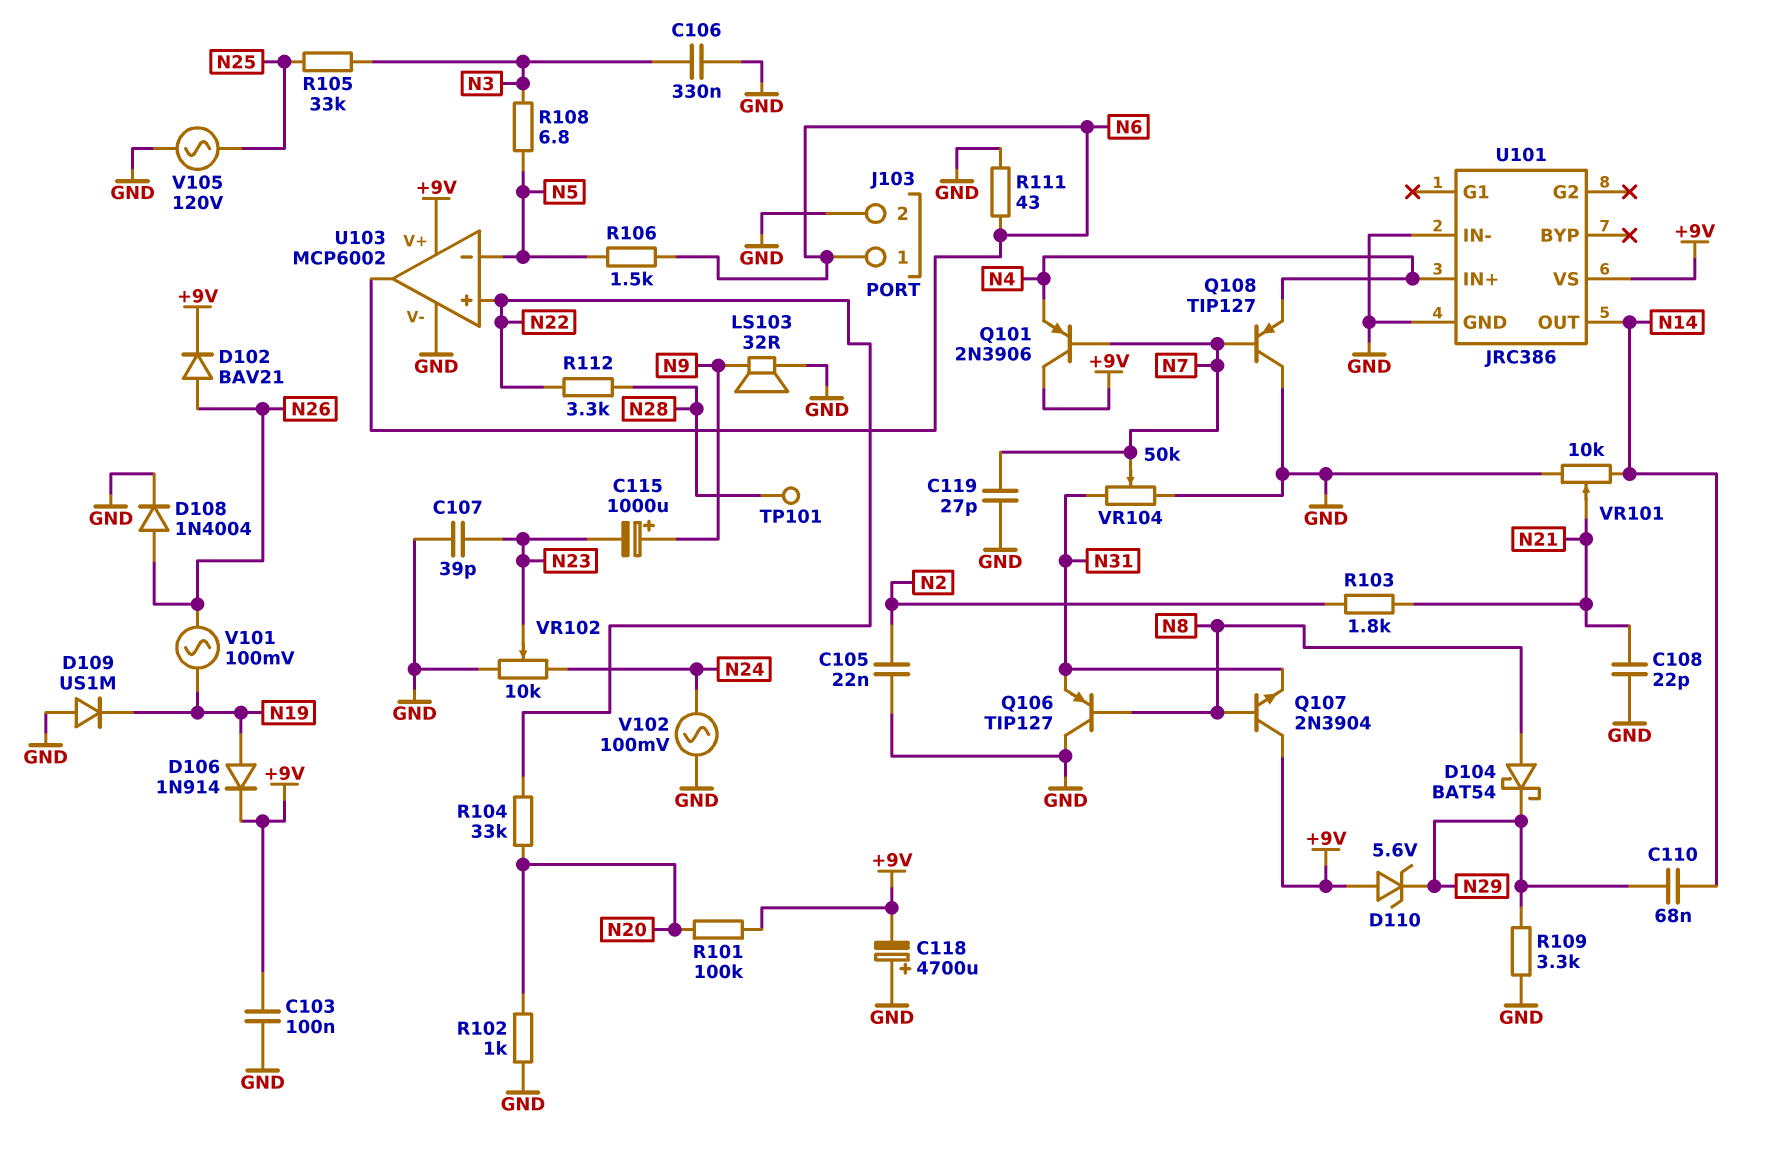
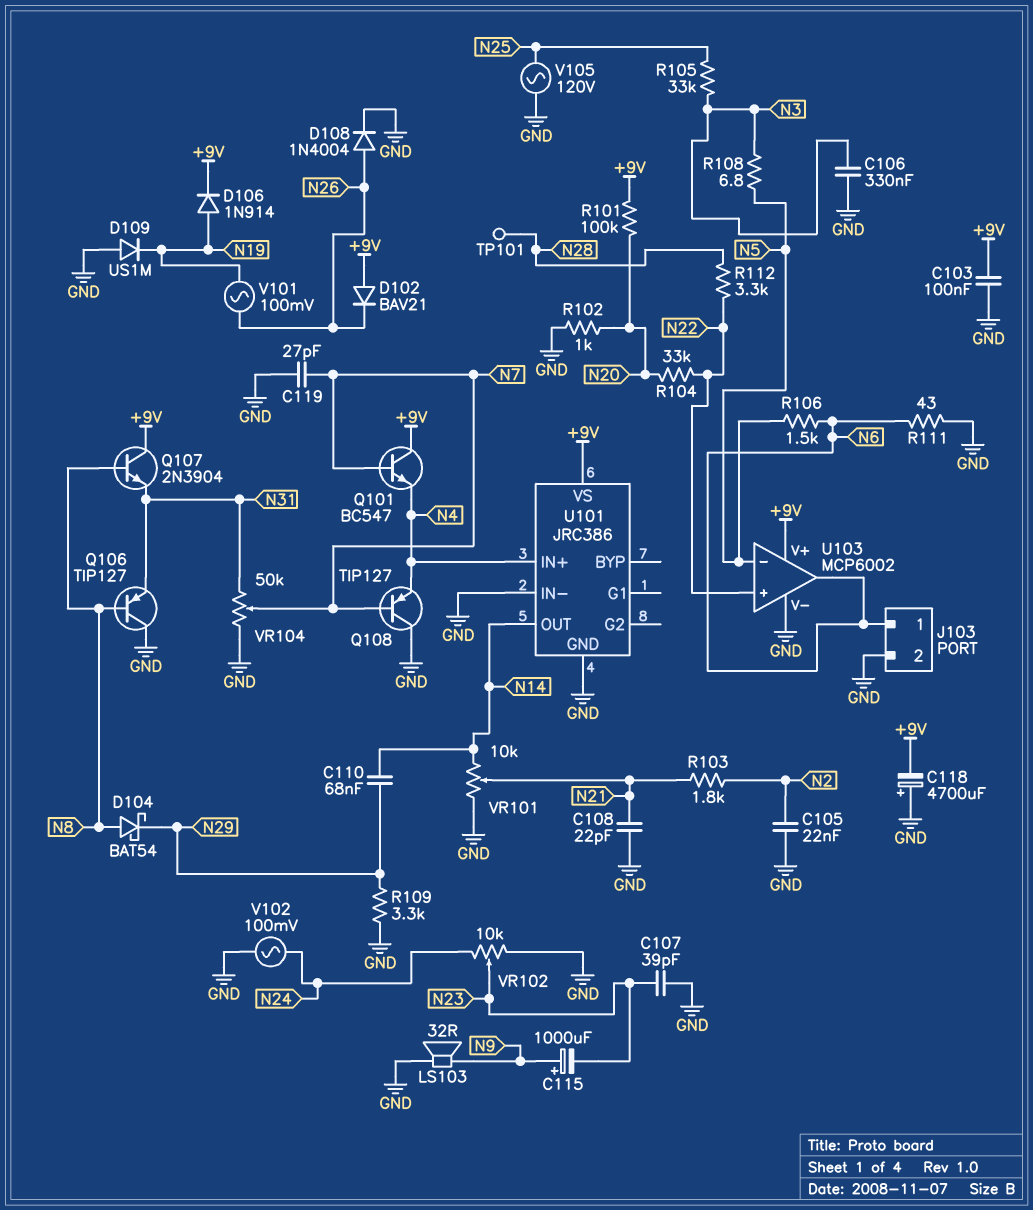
D102: diode BAV21 (A N26, K +9V) -> diode BAV21 (A +9V, K N26)
D110: zener 5.6V (A +9V, K N29) -> none
Q101: PNP 2N3906 (B N7, C +9V, E N4) -> NPN BC547 (B N7, C +9V, E N4)

